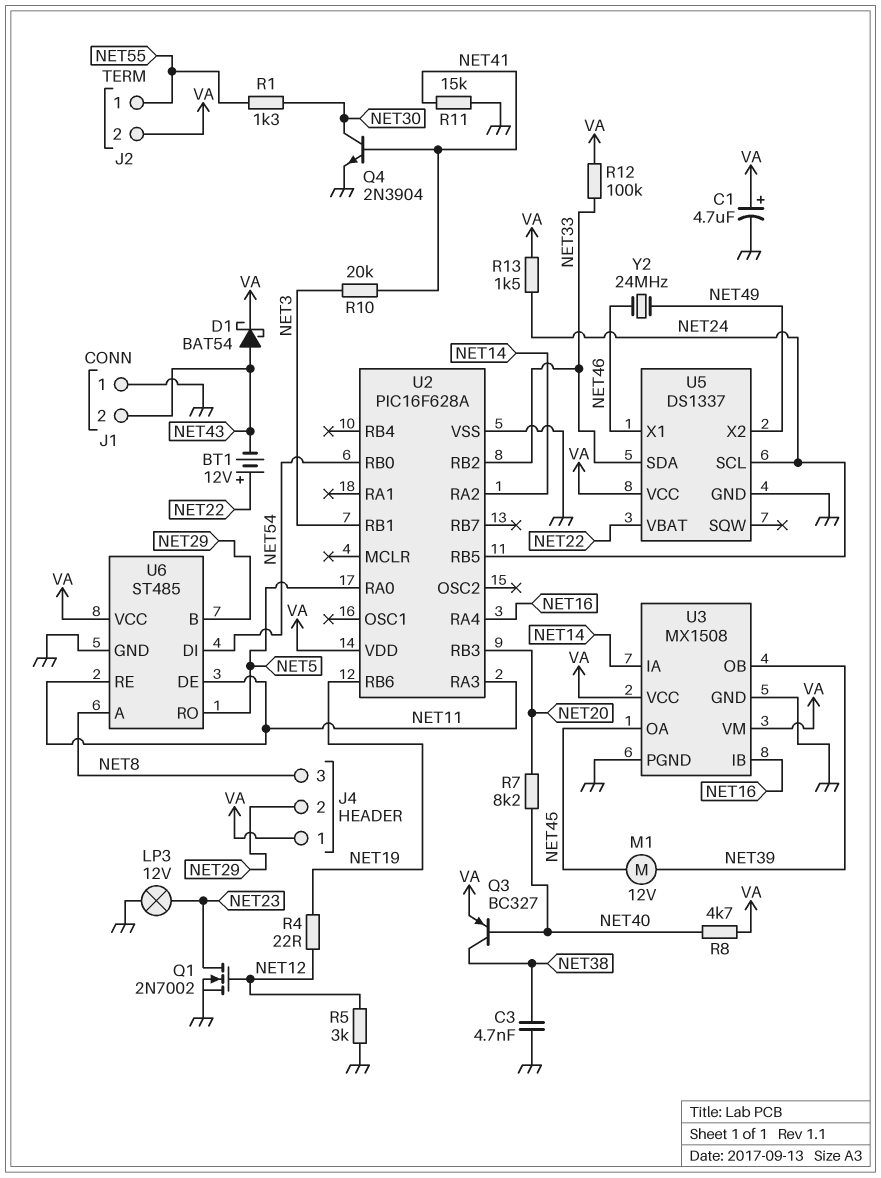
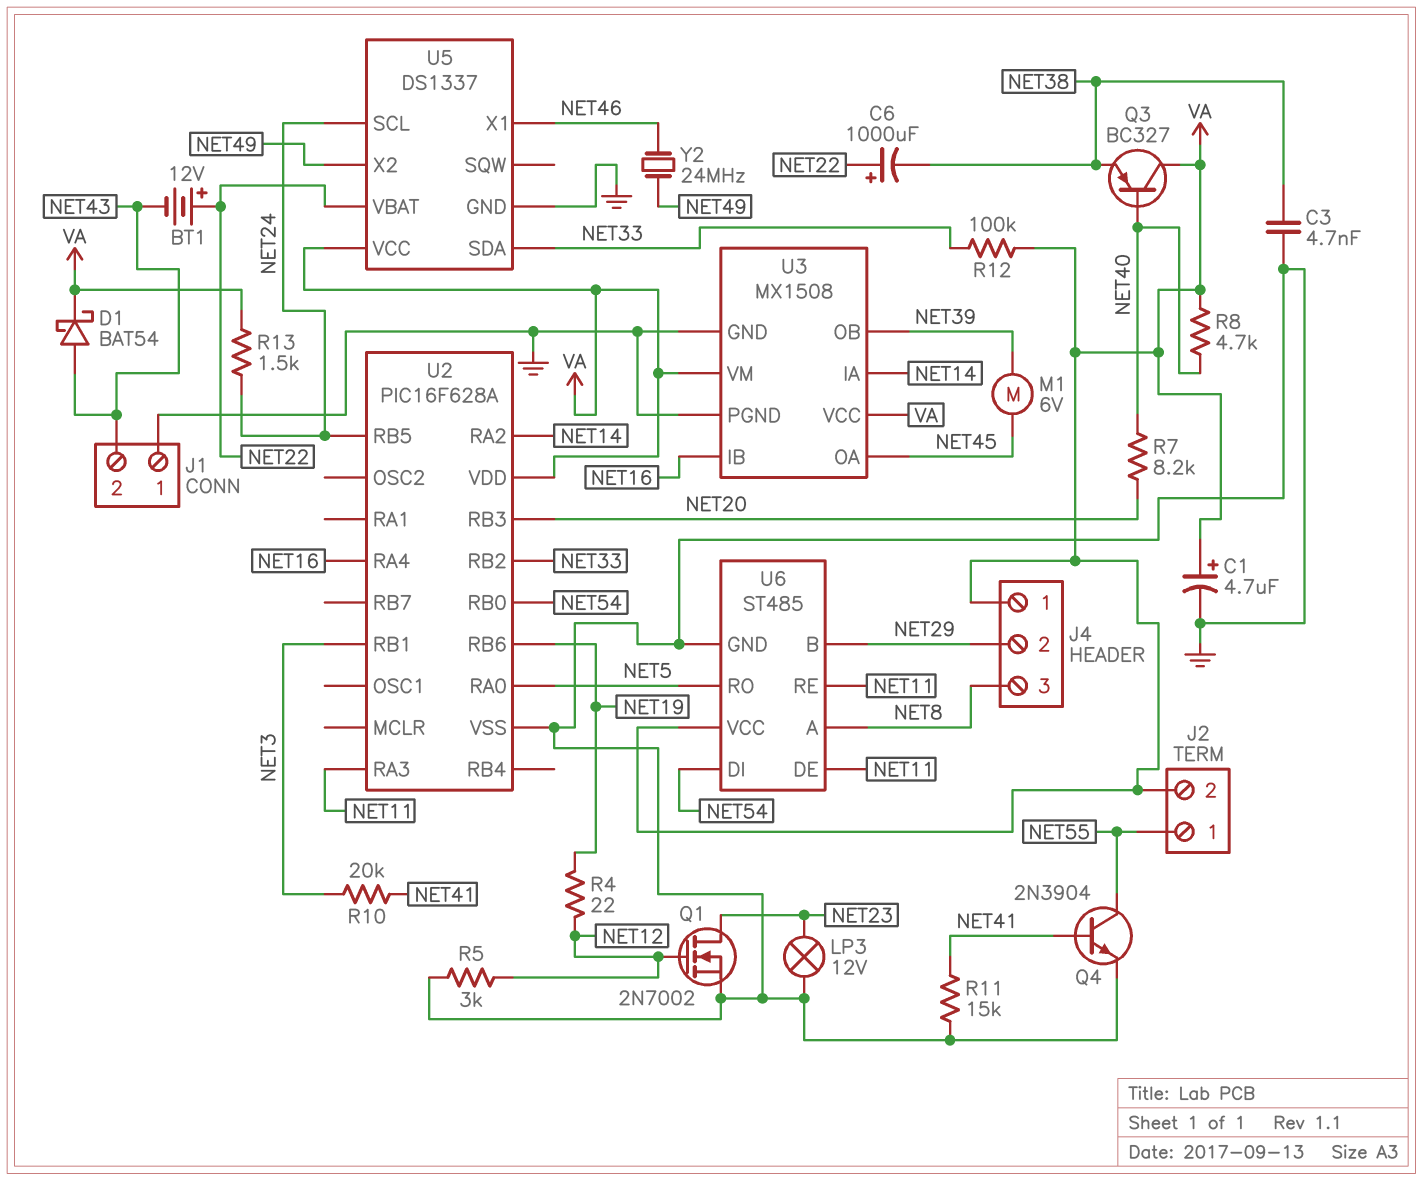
C6: none -> 1000uF (plus NET22, minus NET38)
M1: motor 12V (NET39, NET45) -> motor 6V (NET39, NET45)
Q3: PNP BC327 (B NET40, C NET38, E VA) -> PNP BC327 (B NET40, C VA, E NET38)
Q4: NPN 2N3904 (B NET41, C NET30, E GND) -> NPN 2N3904 (B NET41, C NET55, E GND)
R1: 1.3k (NET30, NET55) -> none

